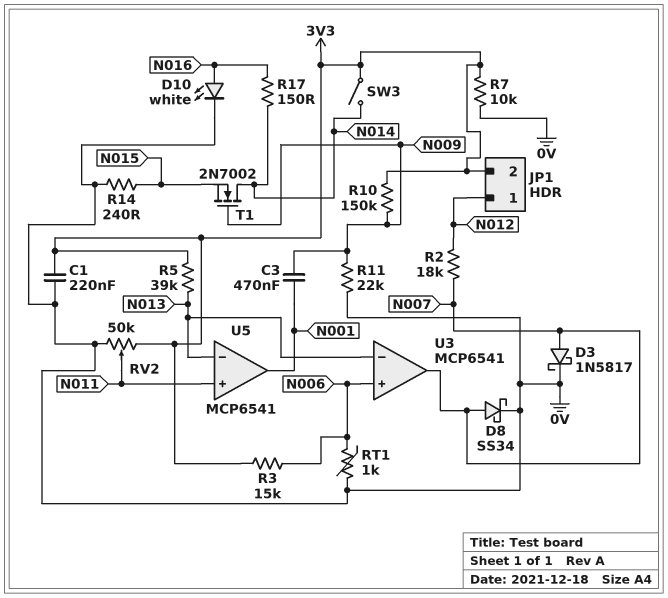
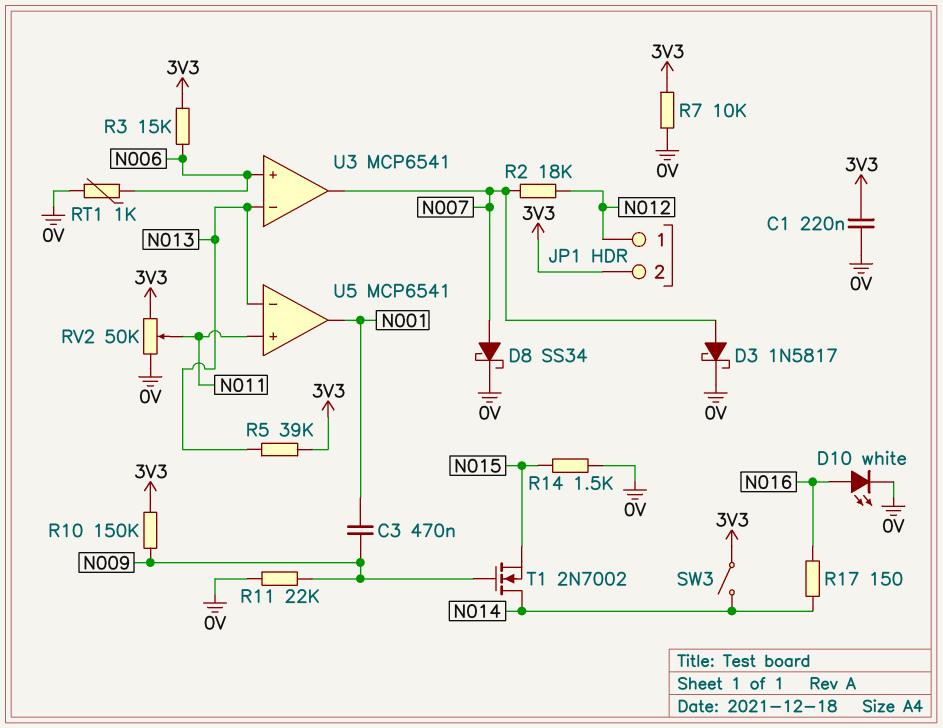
R14: 240 (0V, N015) -> 1.5k (0V, N015)

